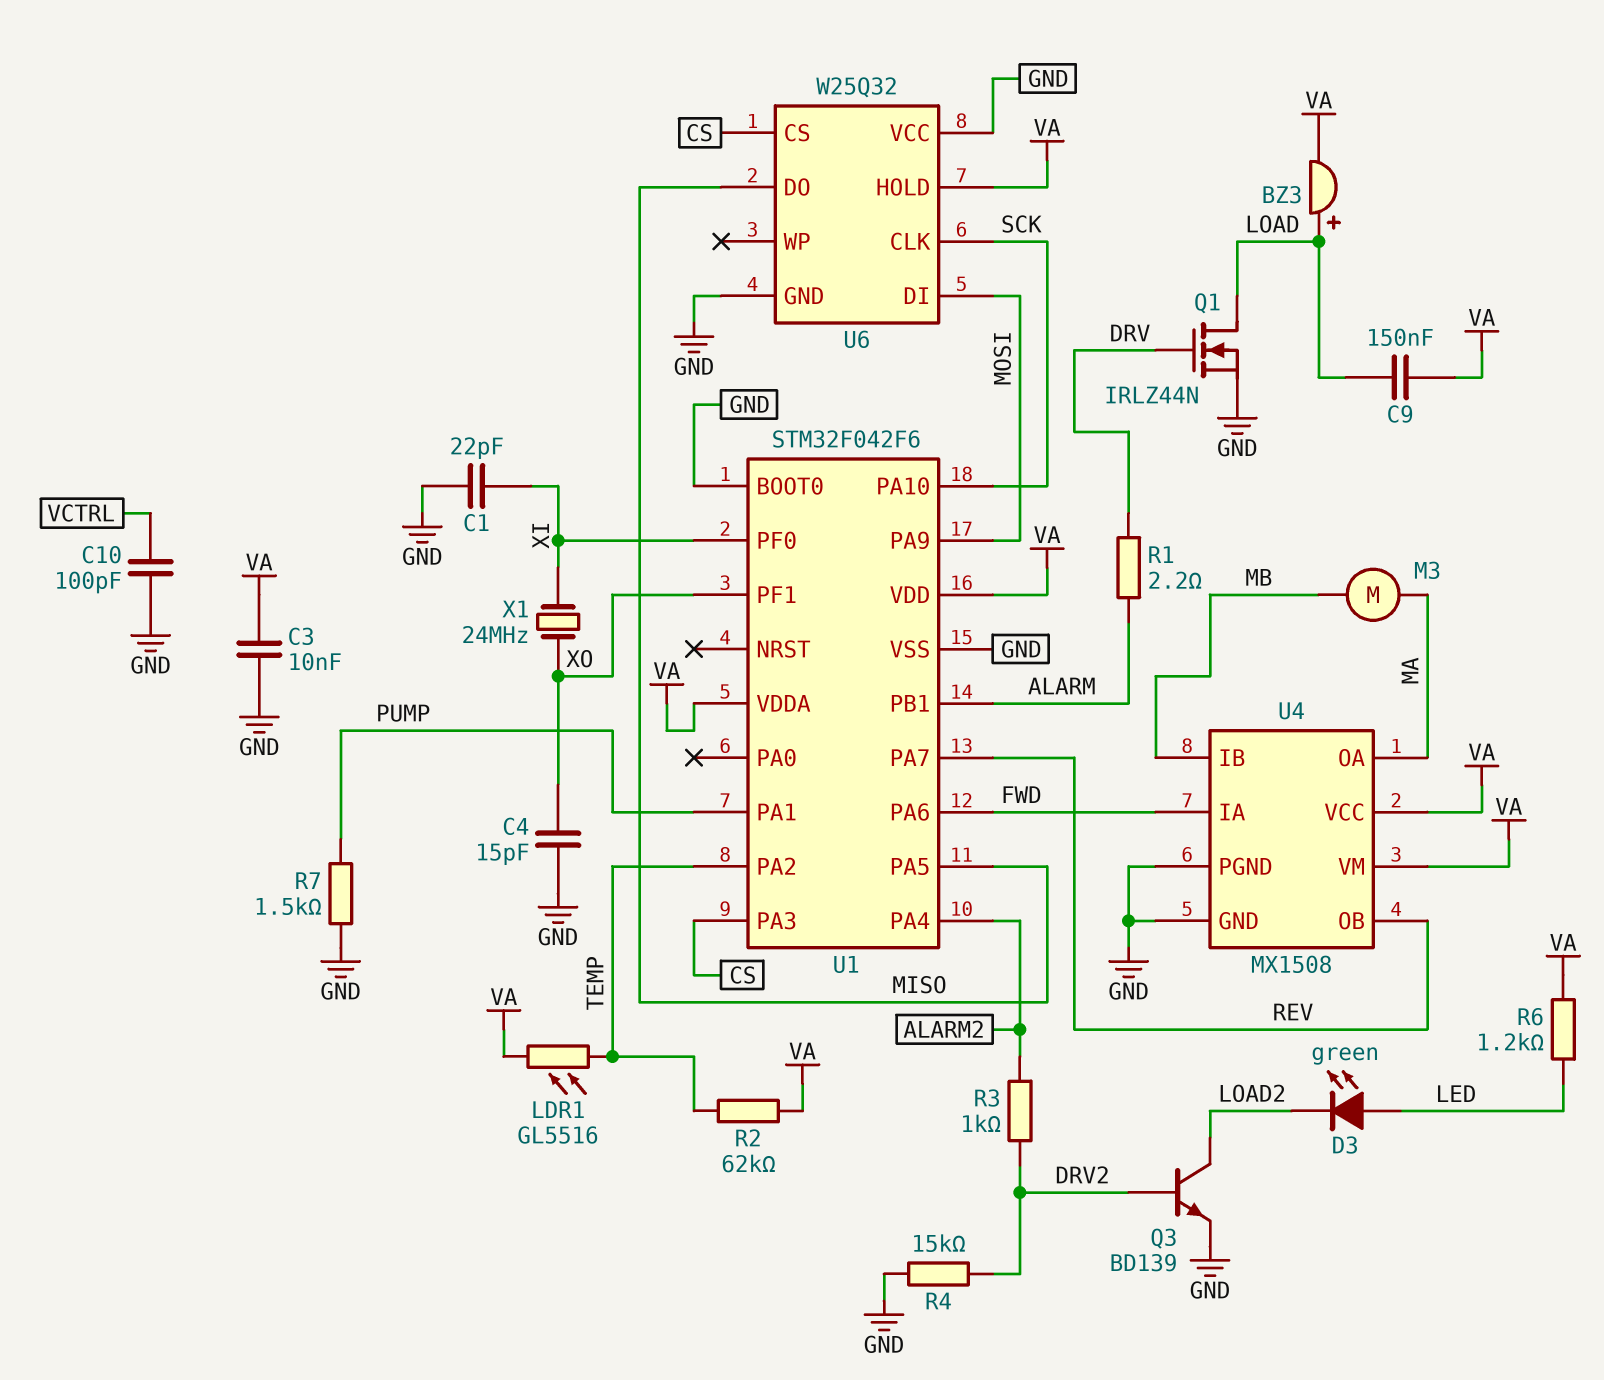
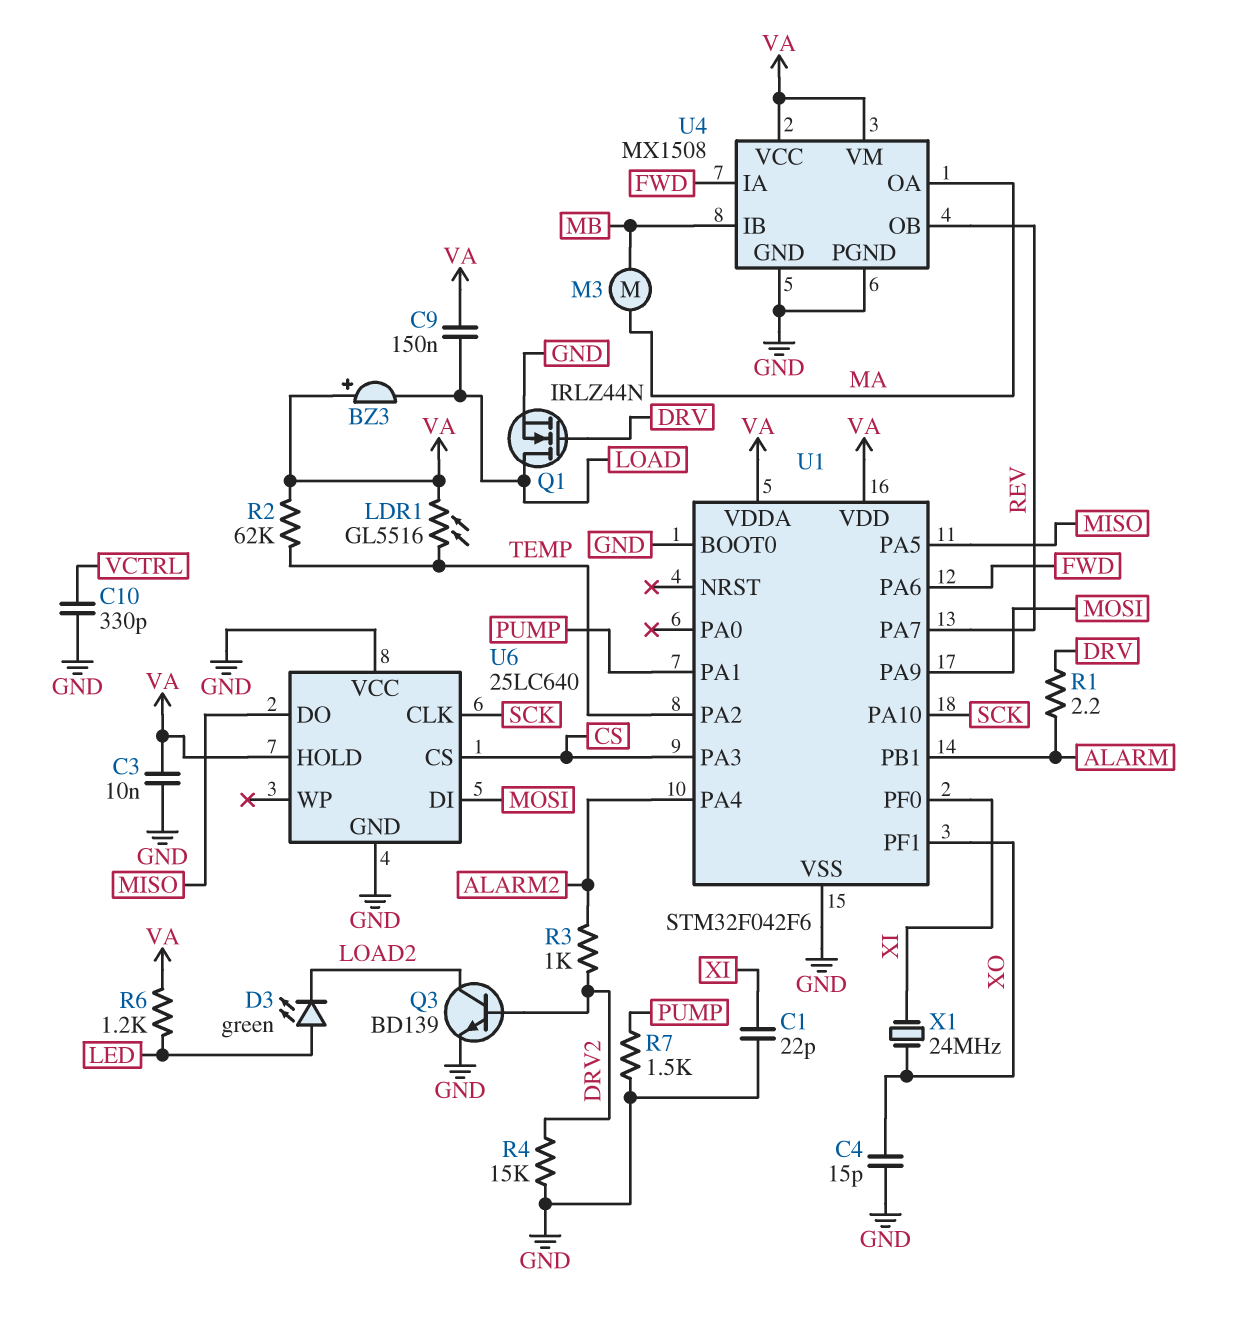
BZ3: buzzer (plus LOAD, minus VA) -> buzzer (plus VA, minus LOAD)
C10: 100pF (GND, VCTRL) -> 330pF (GND, VCTRL)
U6: W25Q32 -> 25LC640

